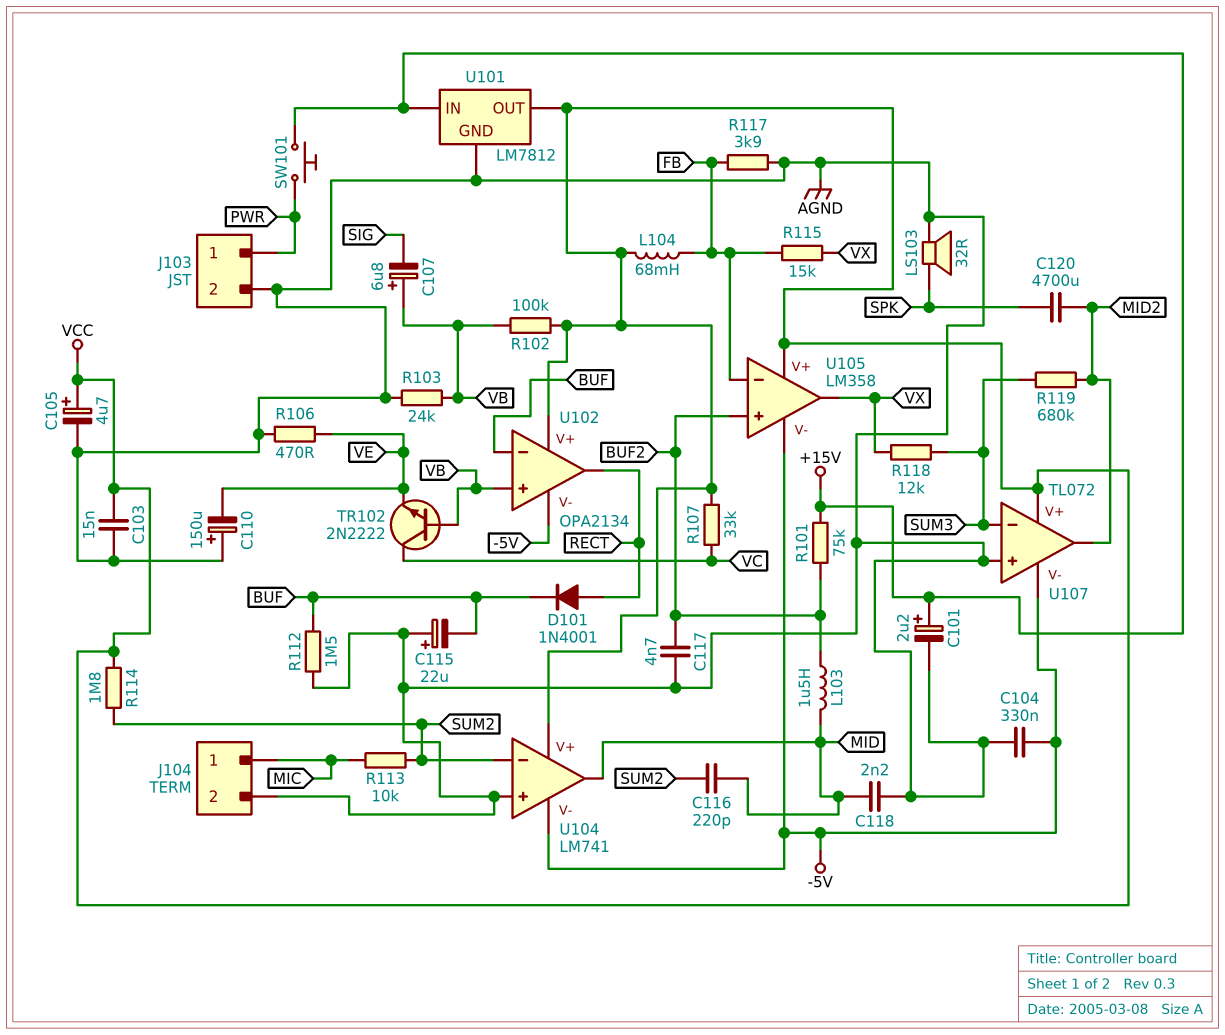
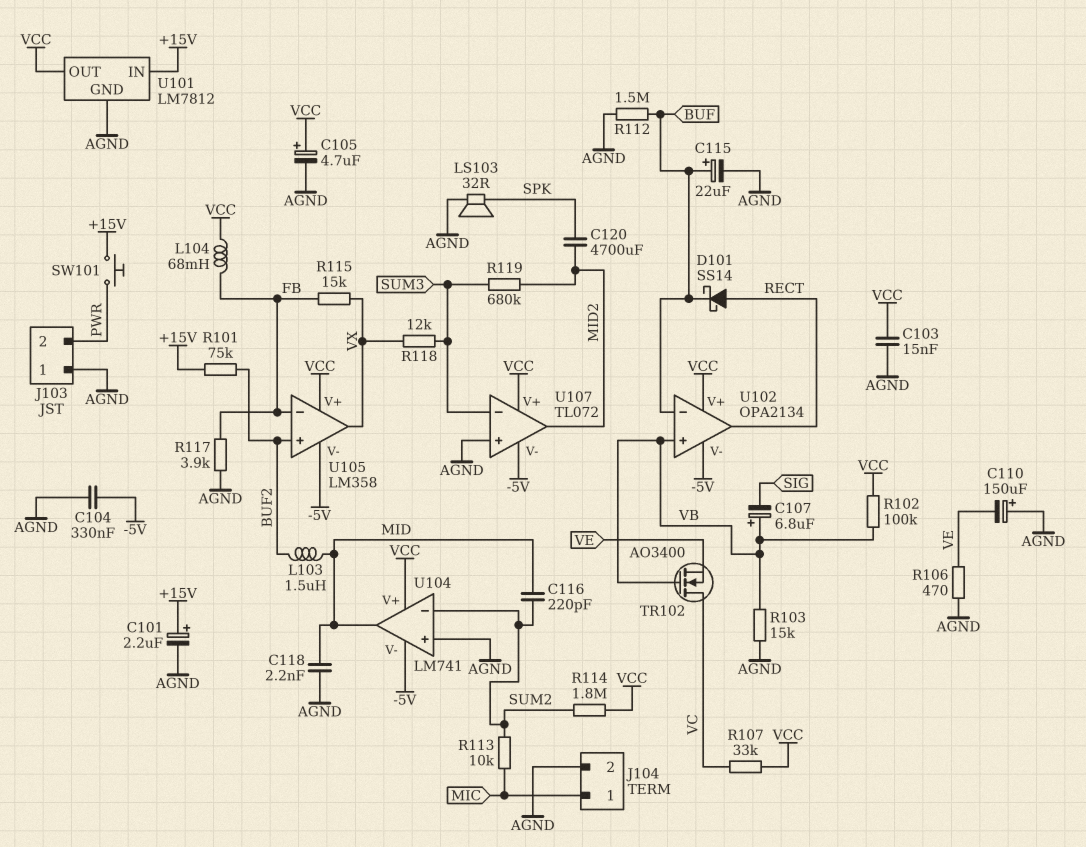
C115: 22uF (plus AGND, minus BUF) -> 22uF (plus BUF, minus AGND)
C117: 4.7nF (AGND, BUF2) -> none
D101: diode 1N4001 (A RECT, K BUF) -> schottky SS14 (A RECT, K BUF)
J103 pin 1: PWR -> AGND
J103 pin 2: AGND -> PWR
R103: 24k (AGND, VB) -> 15k (AGND, VB)
TR102: NPN 2N2222 (B VB, C VC, E VE) -> NMOS AO3400 (G VB, D VC, S VE)

